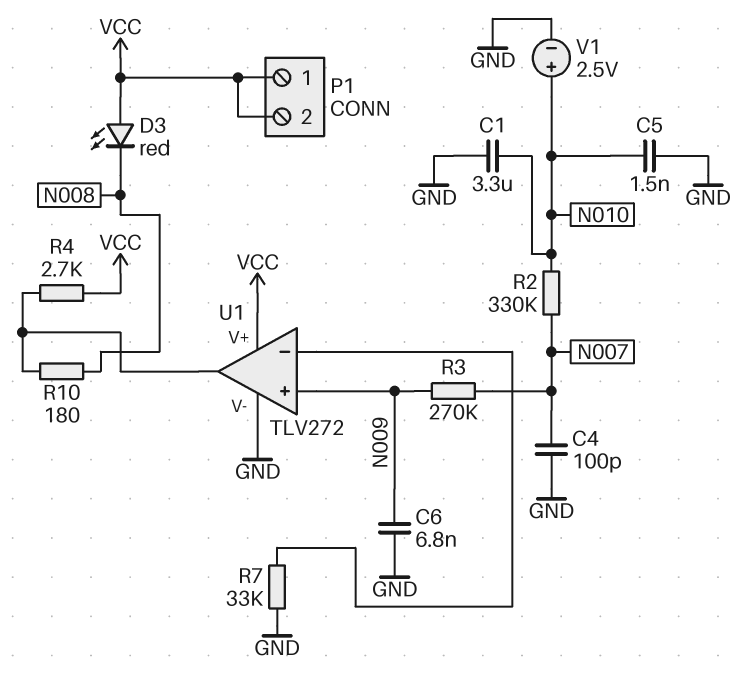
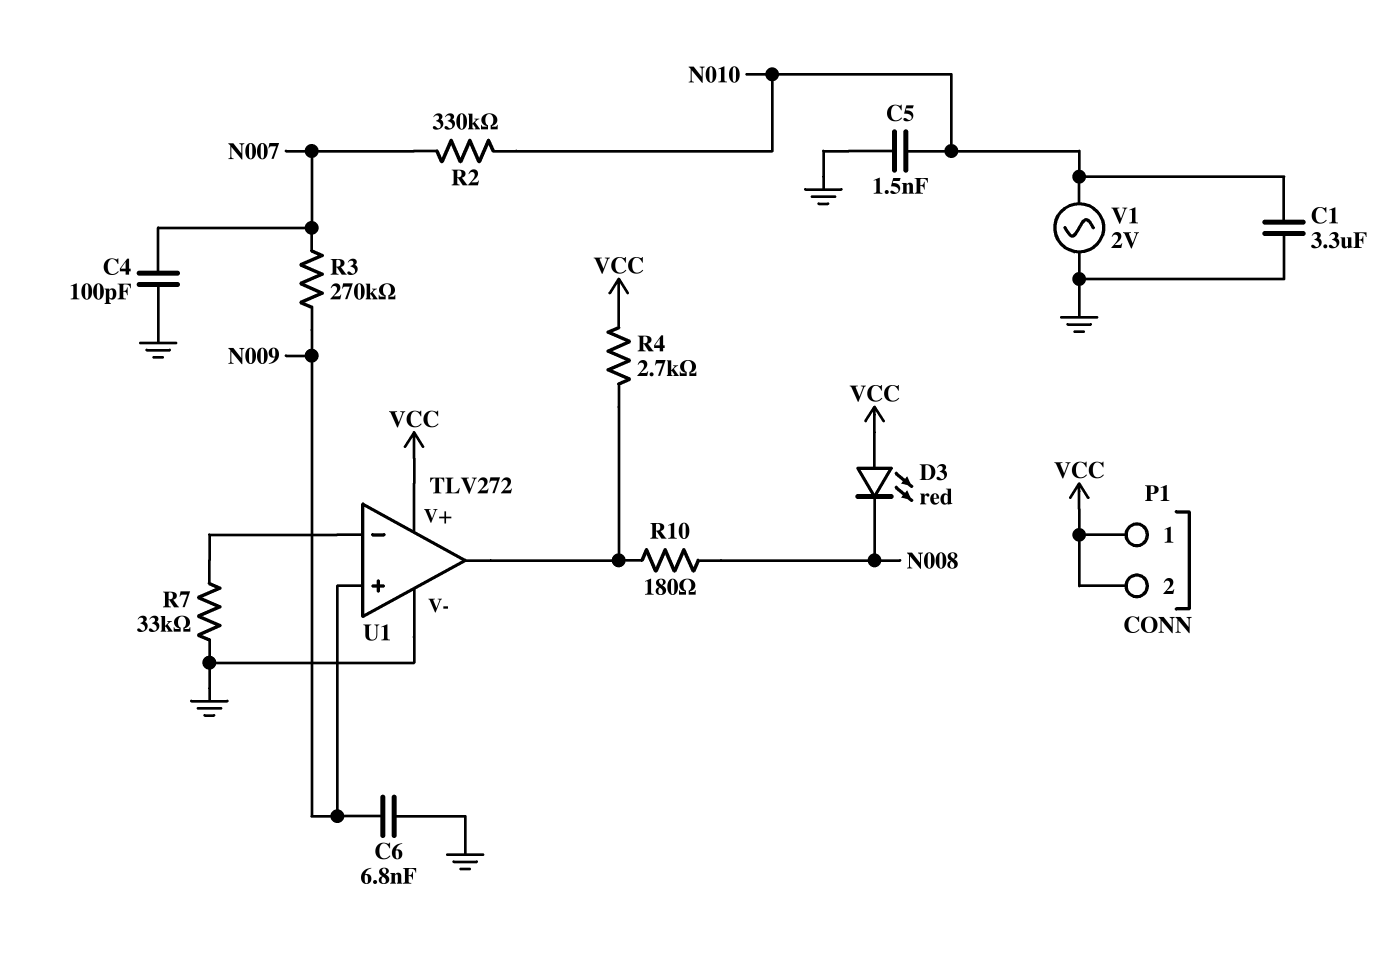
V1: 2.5V (plus N010, minus GND) -> AC 2V (GND, N010)

